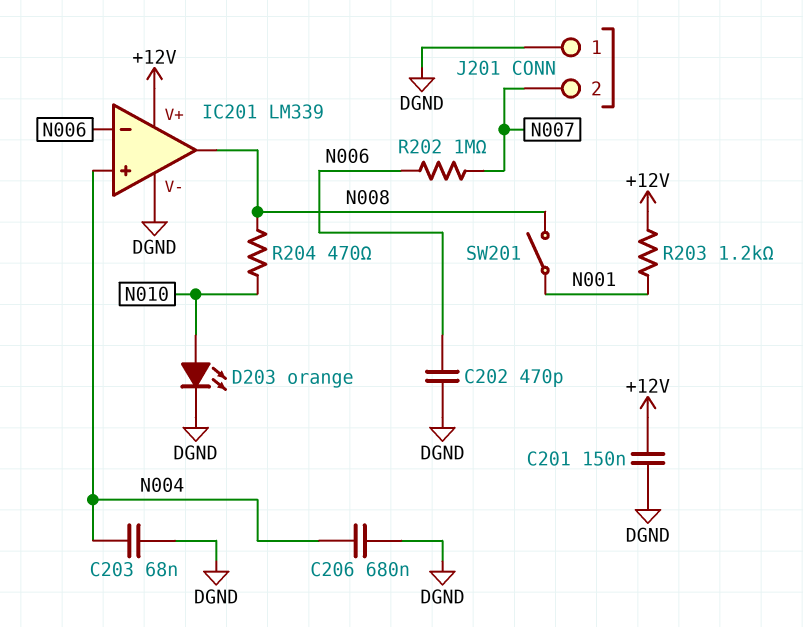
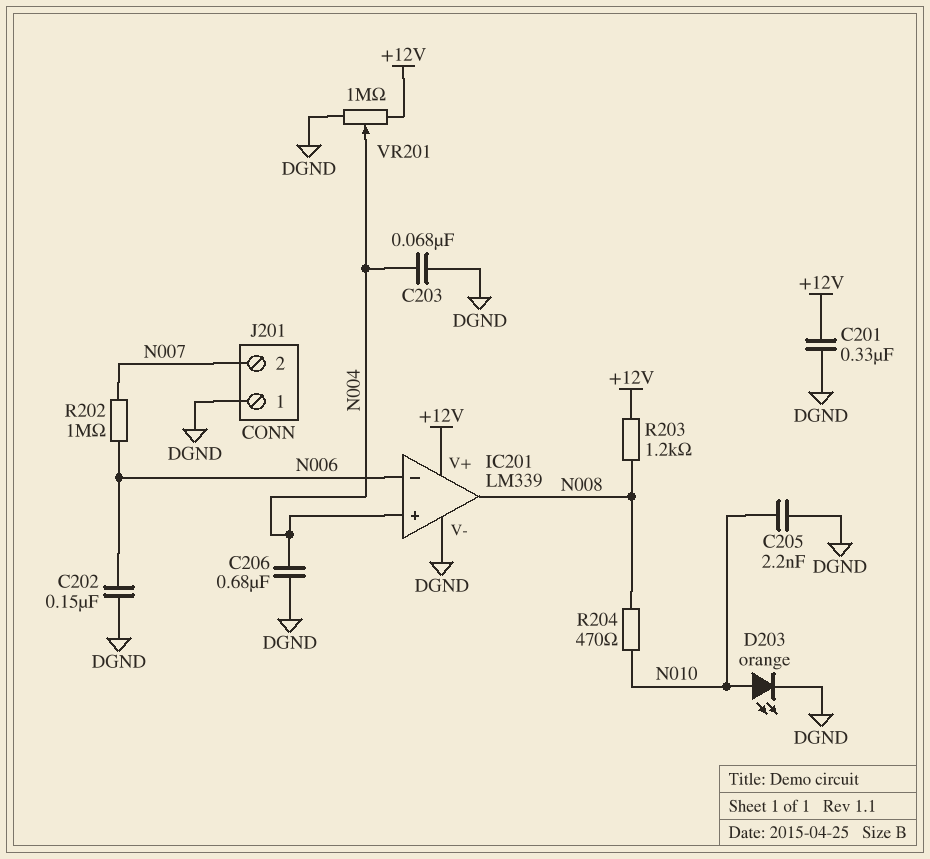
C201: 150nF (+12V, DGND) -> 330nF (+12V, DGND)
C202: 470pF (DGND, N006) -> 150nF (DGND, N006)
C205: none -> 2.2nF (DGND, N010)
R203: 1.2k (+12V, N001) -> 1.2k (+12V, N008)
SW201: switch (N001, N008) -> none
VR201: none -> 1M (+12V, DGND, wiper N004)

